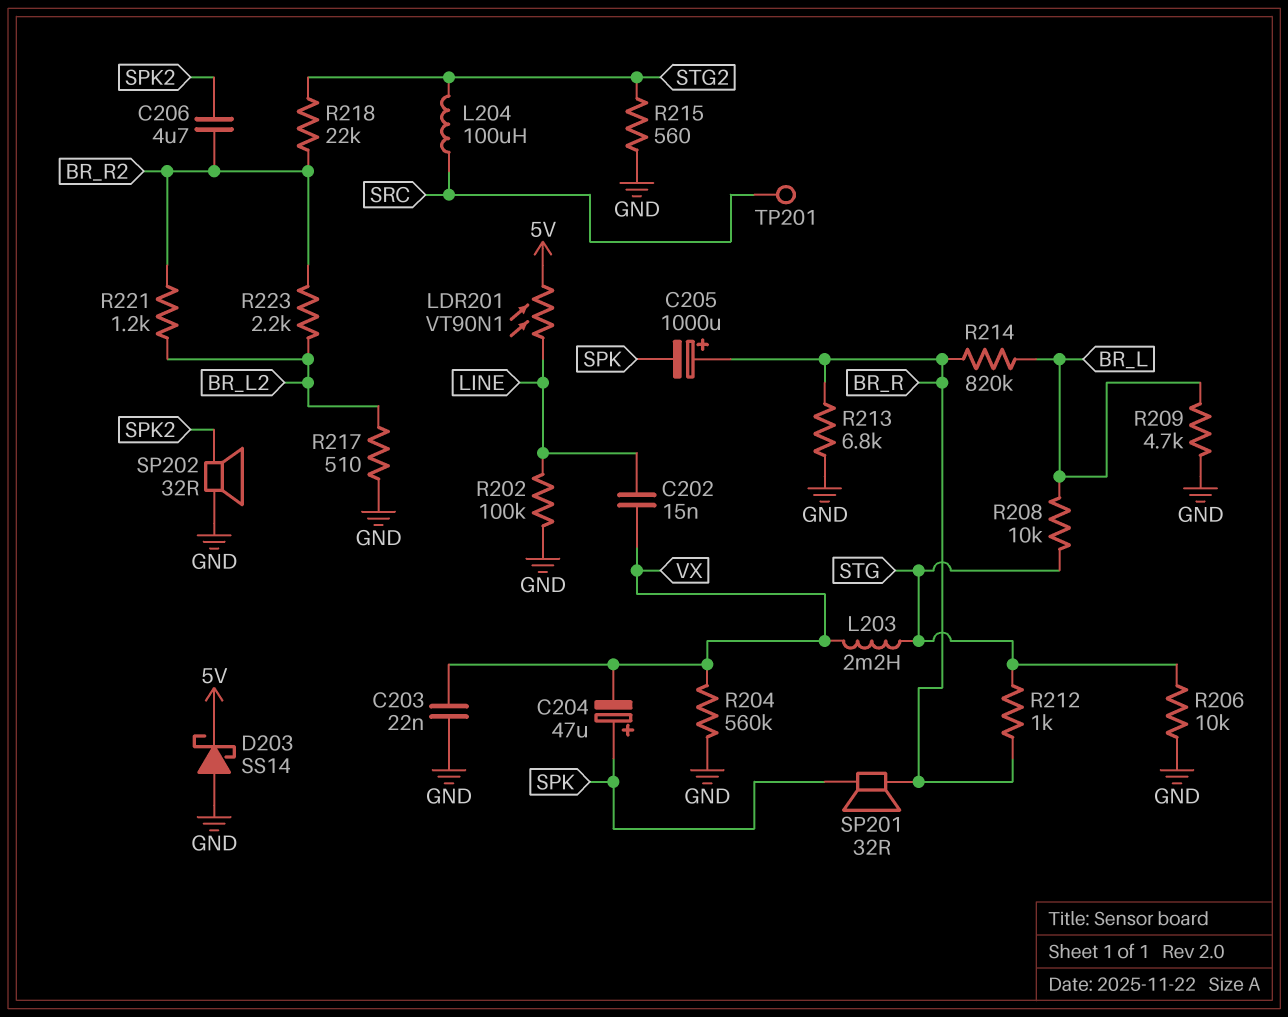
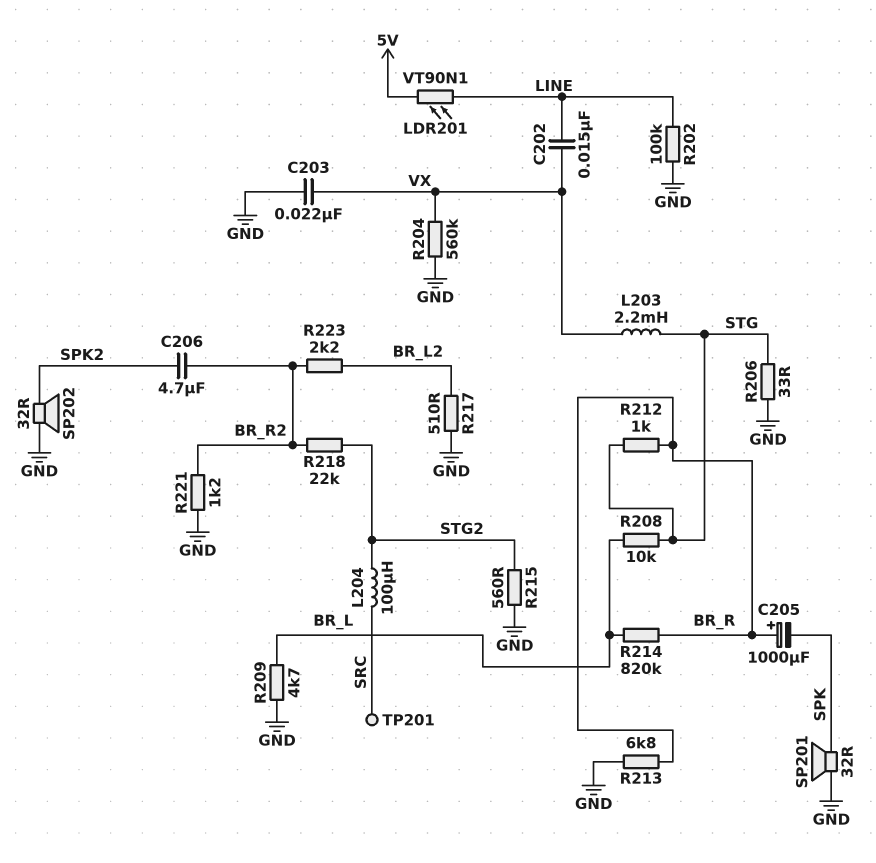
C204: 47uF (plus SPK, minus VX) -> none
D203: schottky SS14 (A GND, K 5V) -> none
R206: 10k (GND, STG) -> 33 (GND, STG)
R221: 1.2k (BR_L2, BR_R2) -> 1.2k (BR_R2, GND)
SP201: speaker 32R (BR_R, SPK) -> speaker 32R (GND, SPK)

